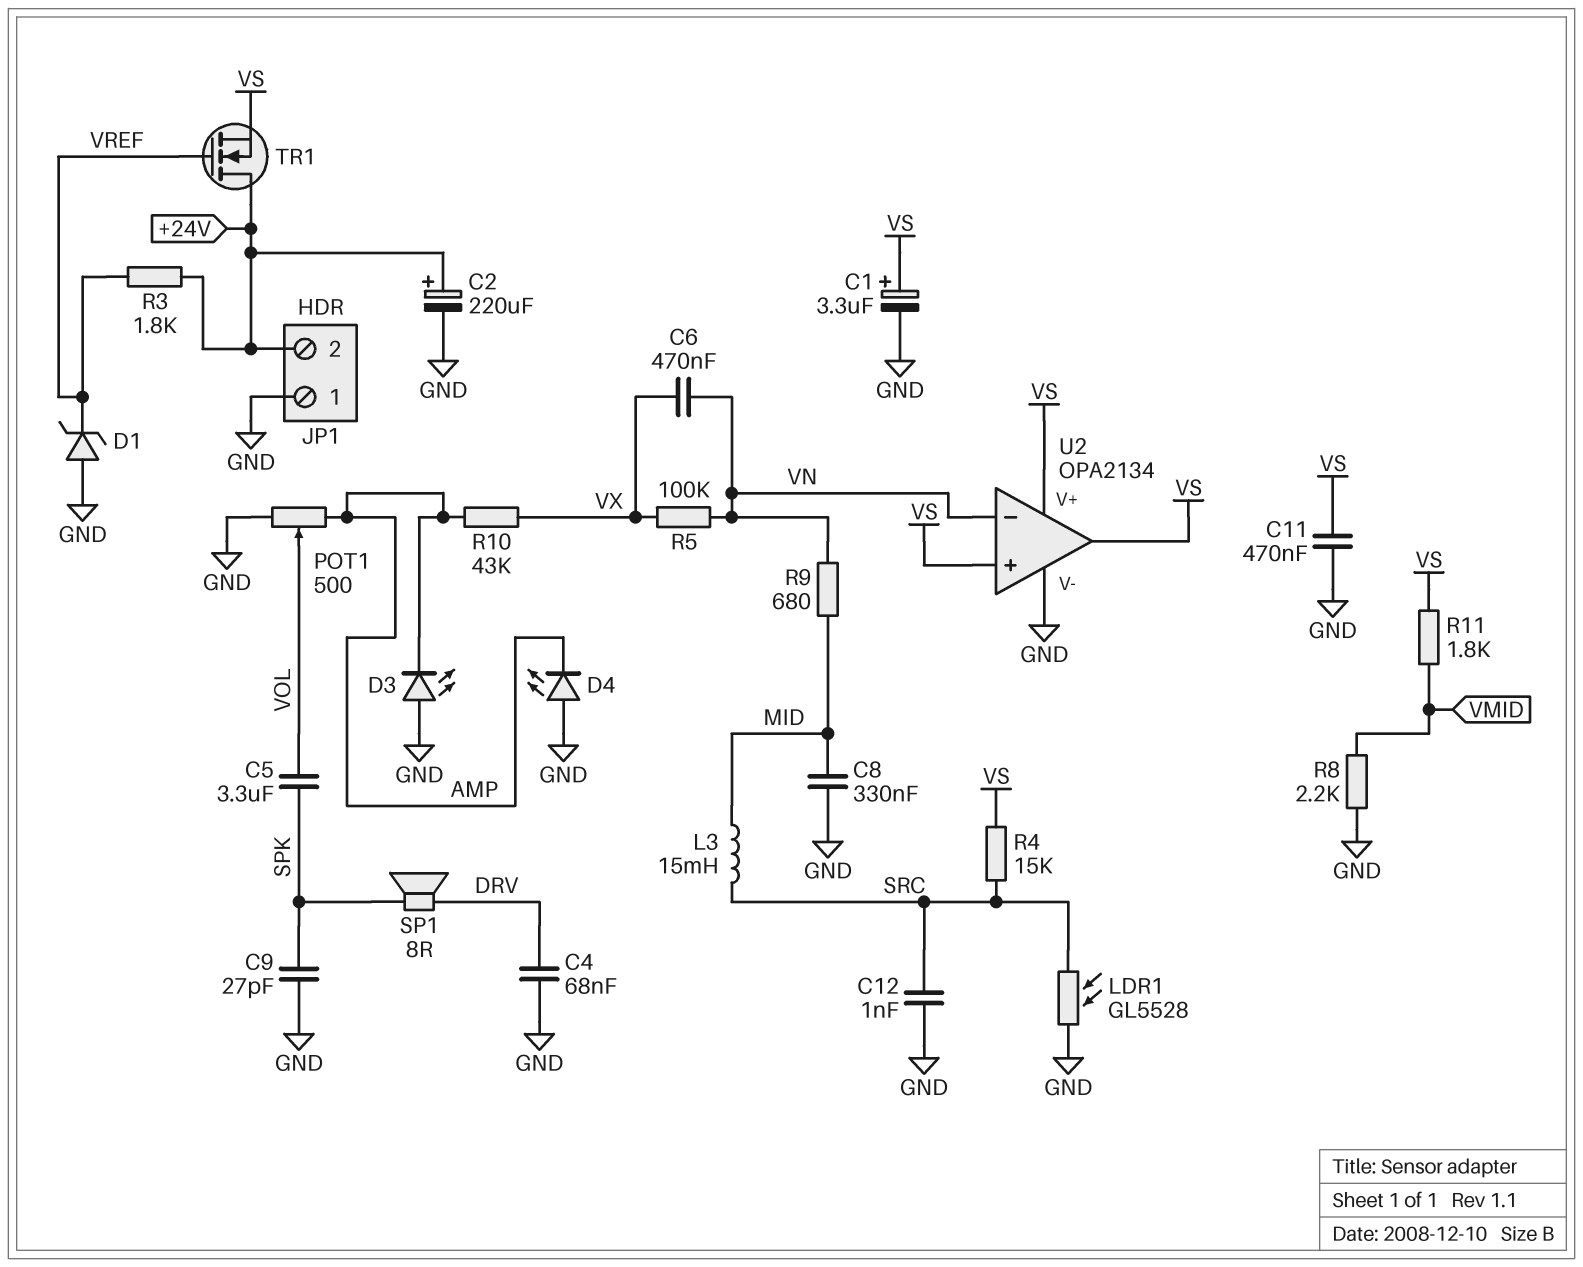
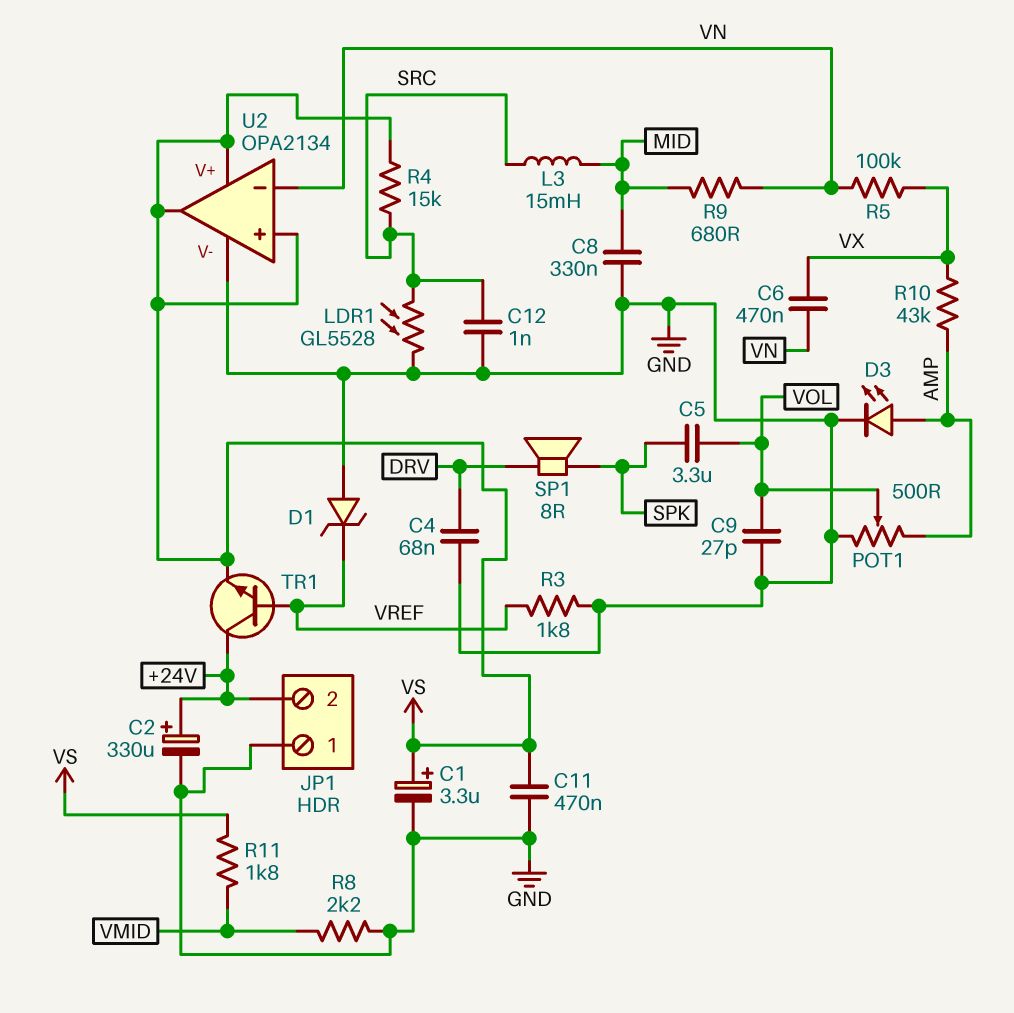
C2: 220uF (plus +24V, minus GND) -> 330uF (plus +24V, minus GND)
C9: 27pF (GND, SPK) -> 27pF (GND, VOL)
D3: LED (A GND, K AMP) -> LED (A AMP, K GND)
D4: LED (A GND, K AMP) -> none
R3: 1.8k (+24V, VREF) -> 1.8k (GND, VREF)
TR1: NMOS (G VREF, D +24V, S VS) -> NPN (B VREF, C +24V, E VS)

